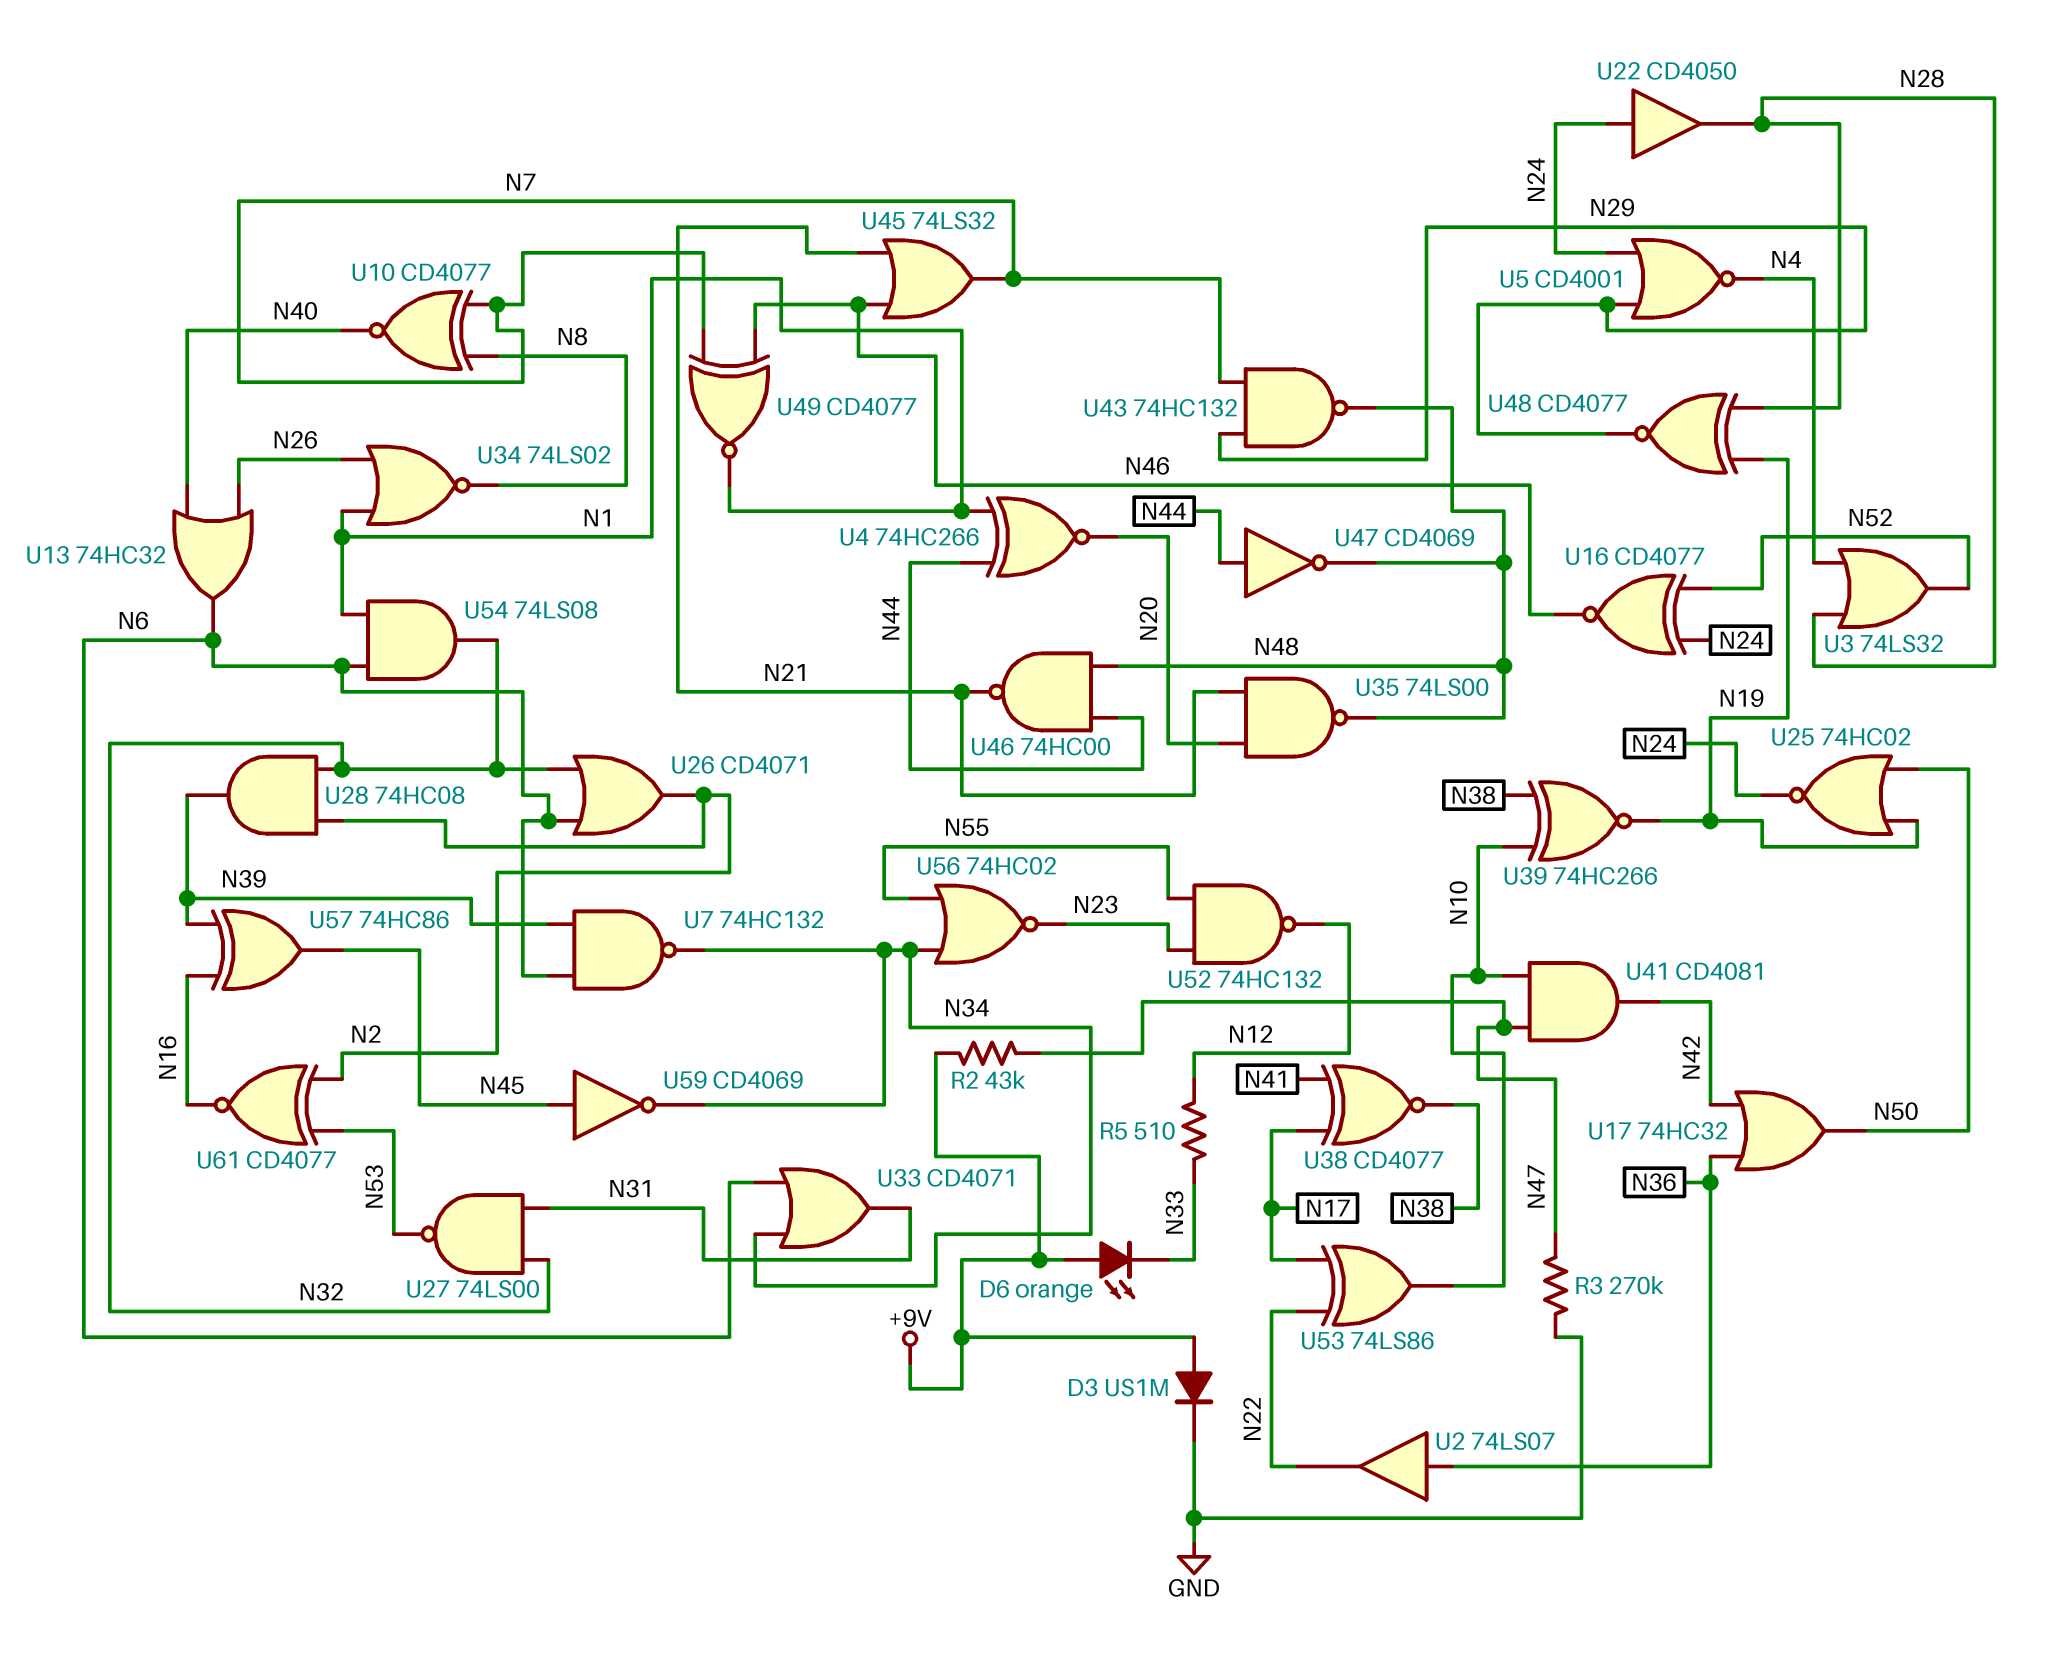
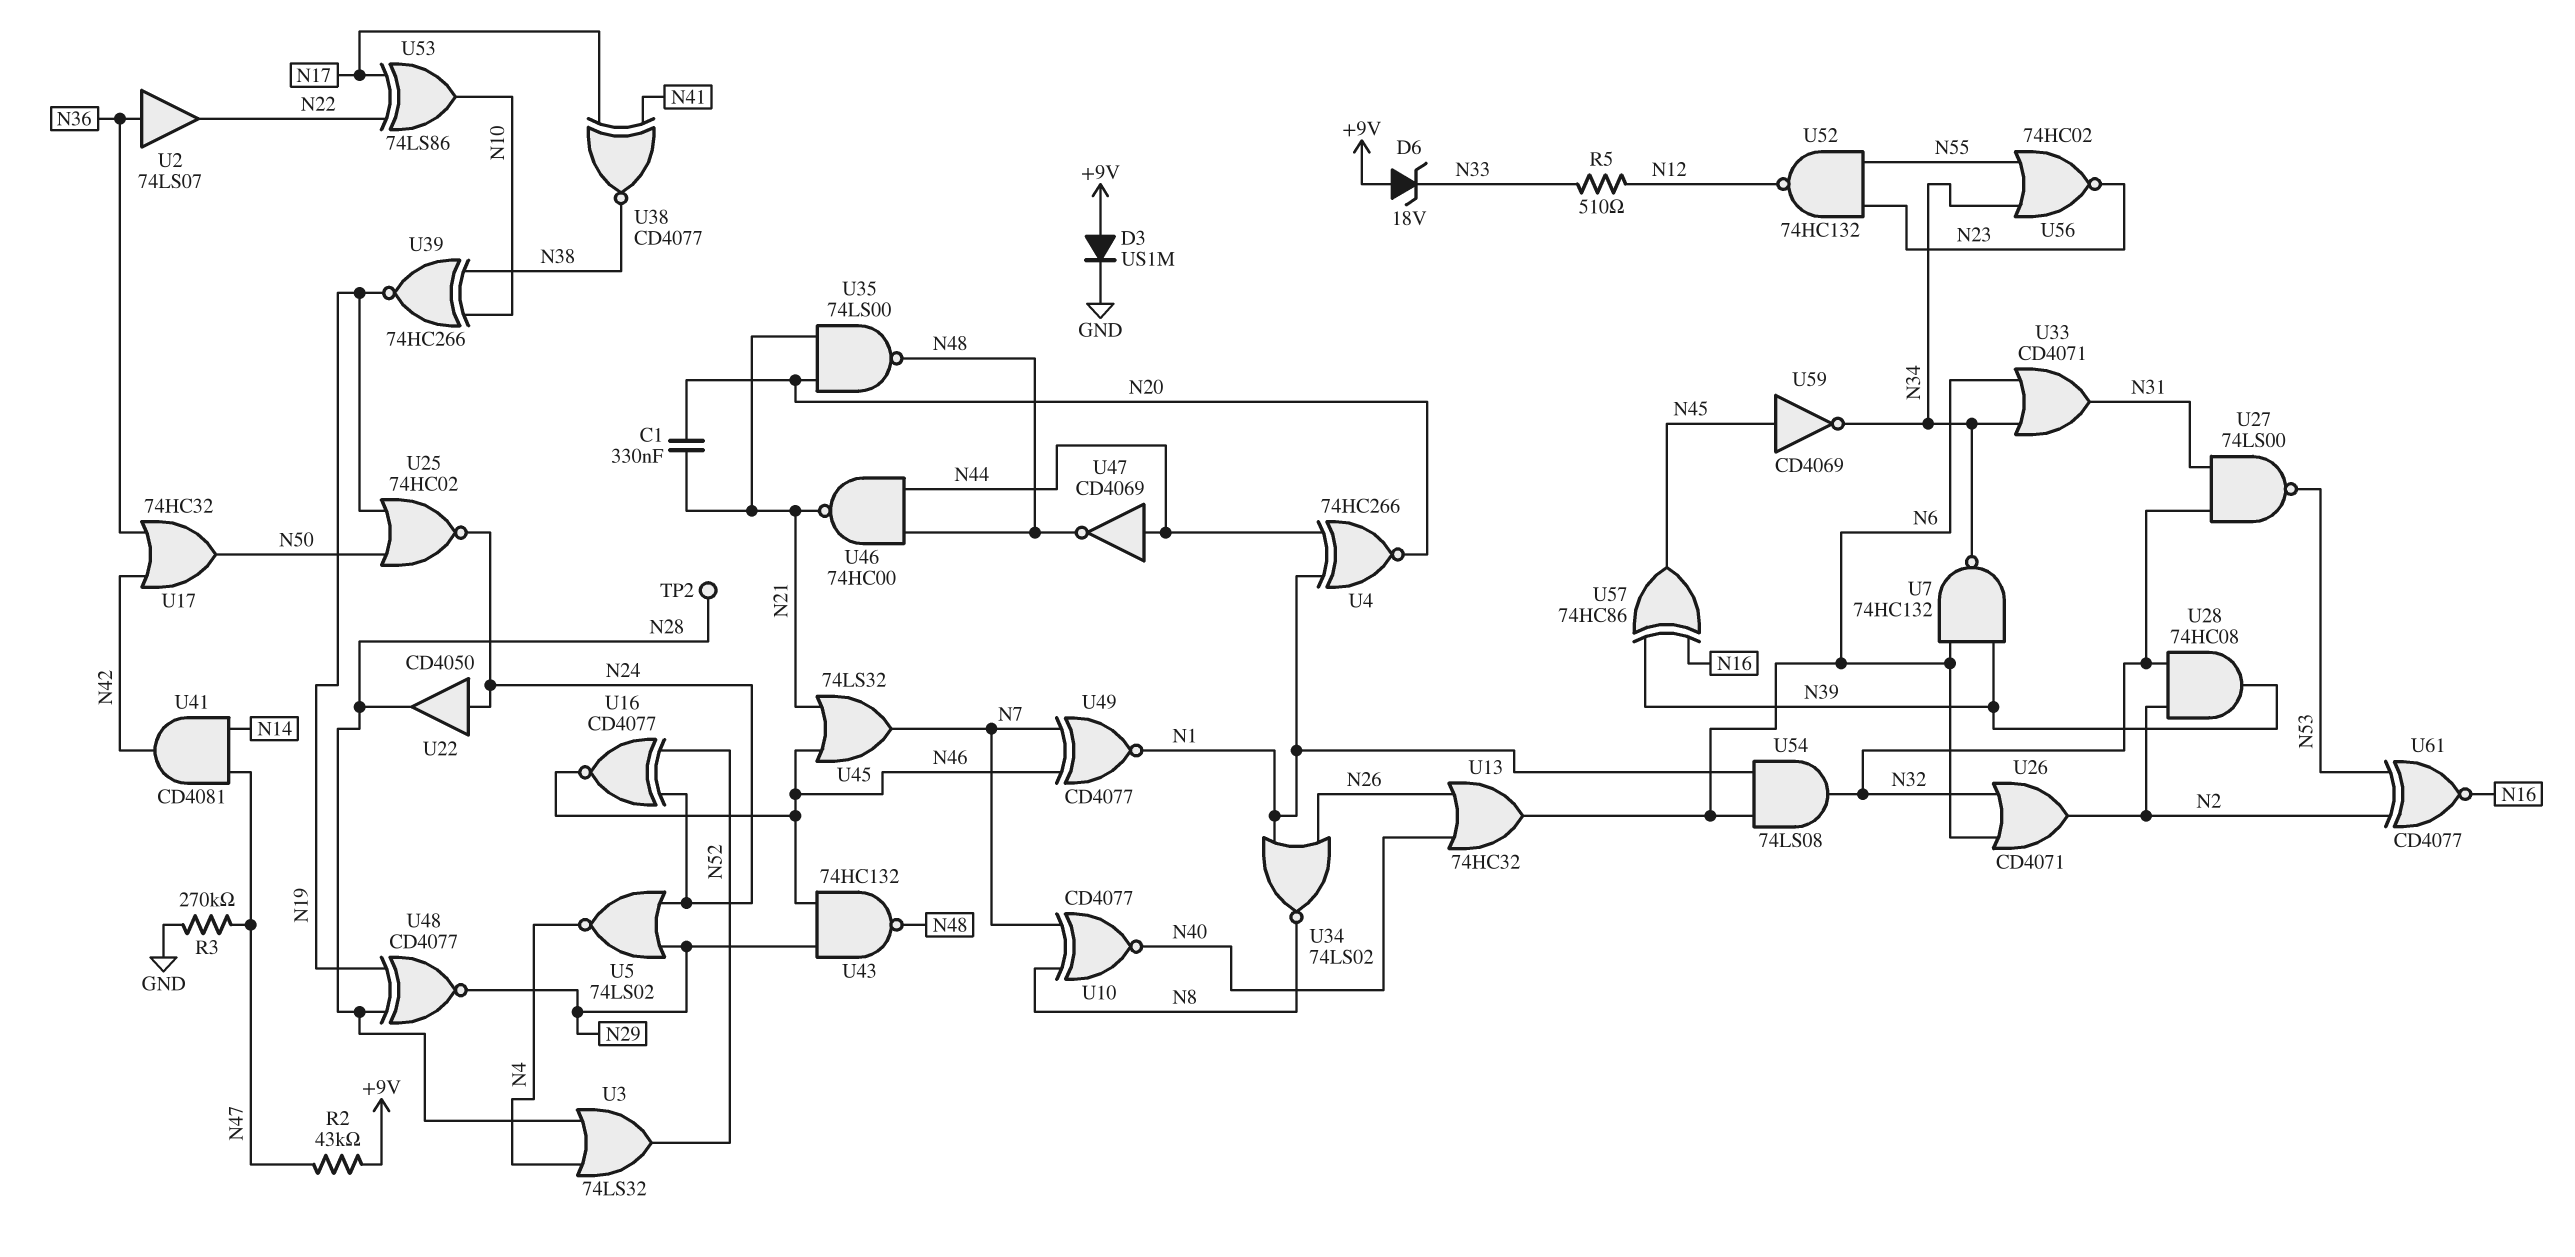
C1: none -> 330nF (N20, N21)
D6: LED orange (A +9V, K N33) -> zener 18V (A +9V, K N33)
TP2: none -> test point (N28)
U5: NOR CD4001 (in N24, in N29, out N4) -> NOR 74LS02 (in N24, in N29, out N4)
U41: AND CD4081 (in N10, in N47, out N42) -> AND CD4081 (in N14, in N47, out N42)
U43: NAND 74HC132 (in N7, in N29, out N48) -> NAND 74HC132 (in N29, in N46, out N48)

